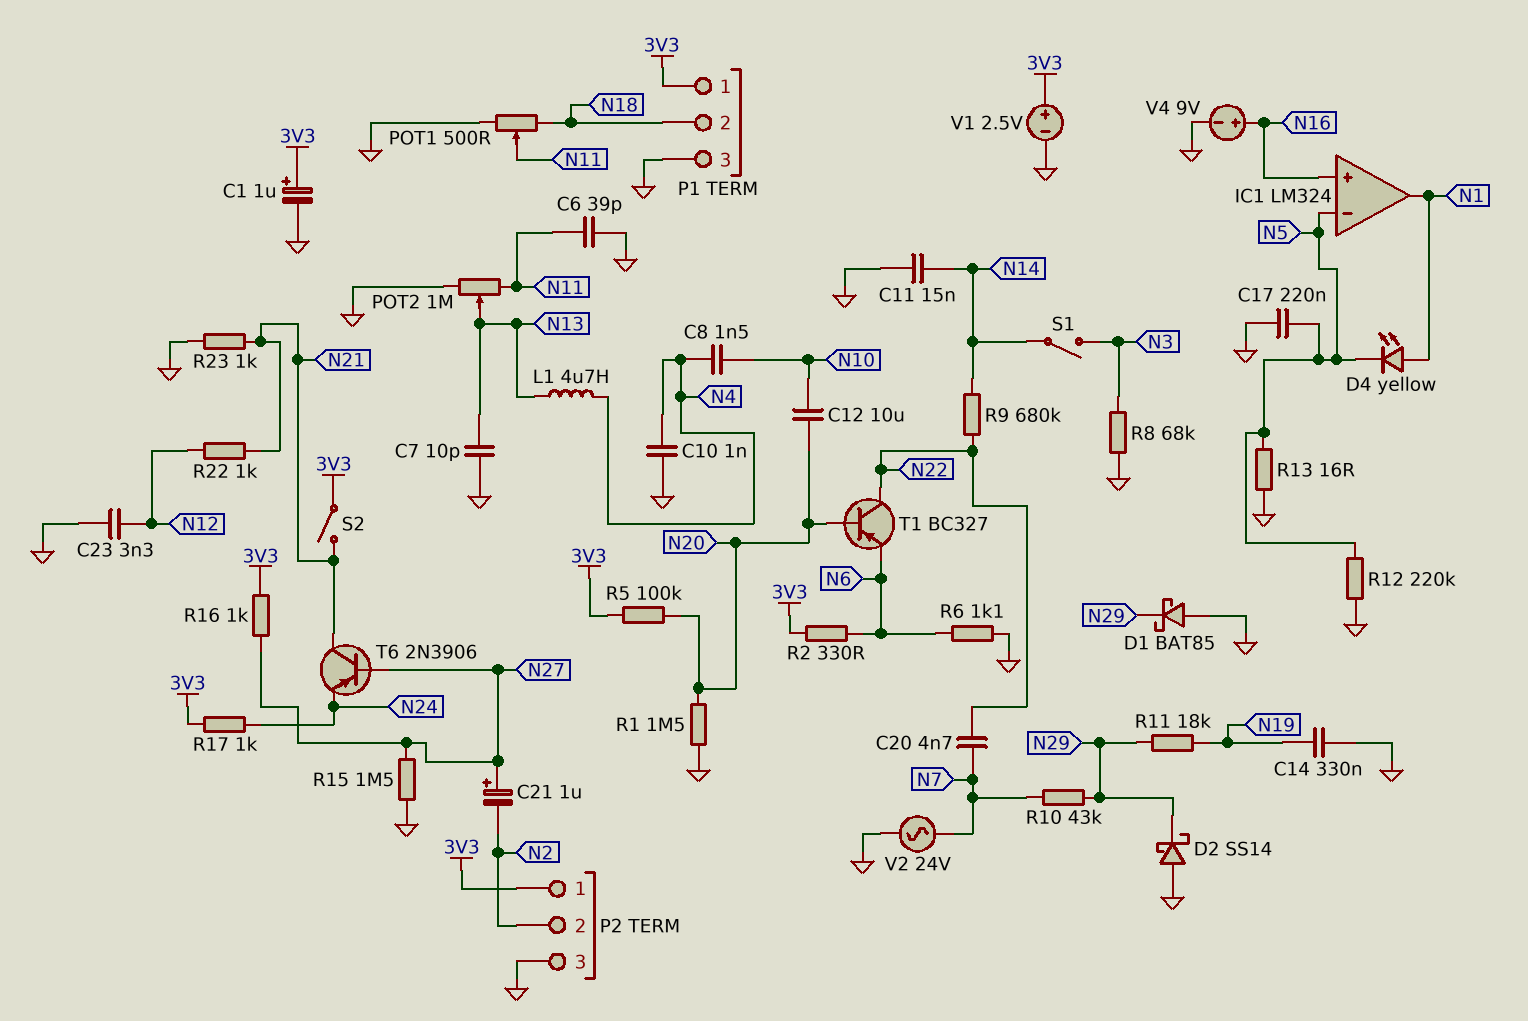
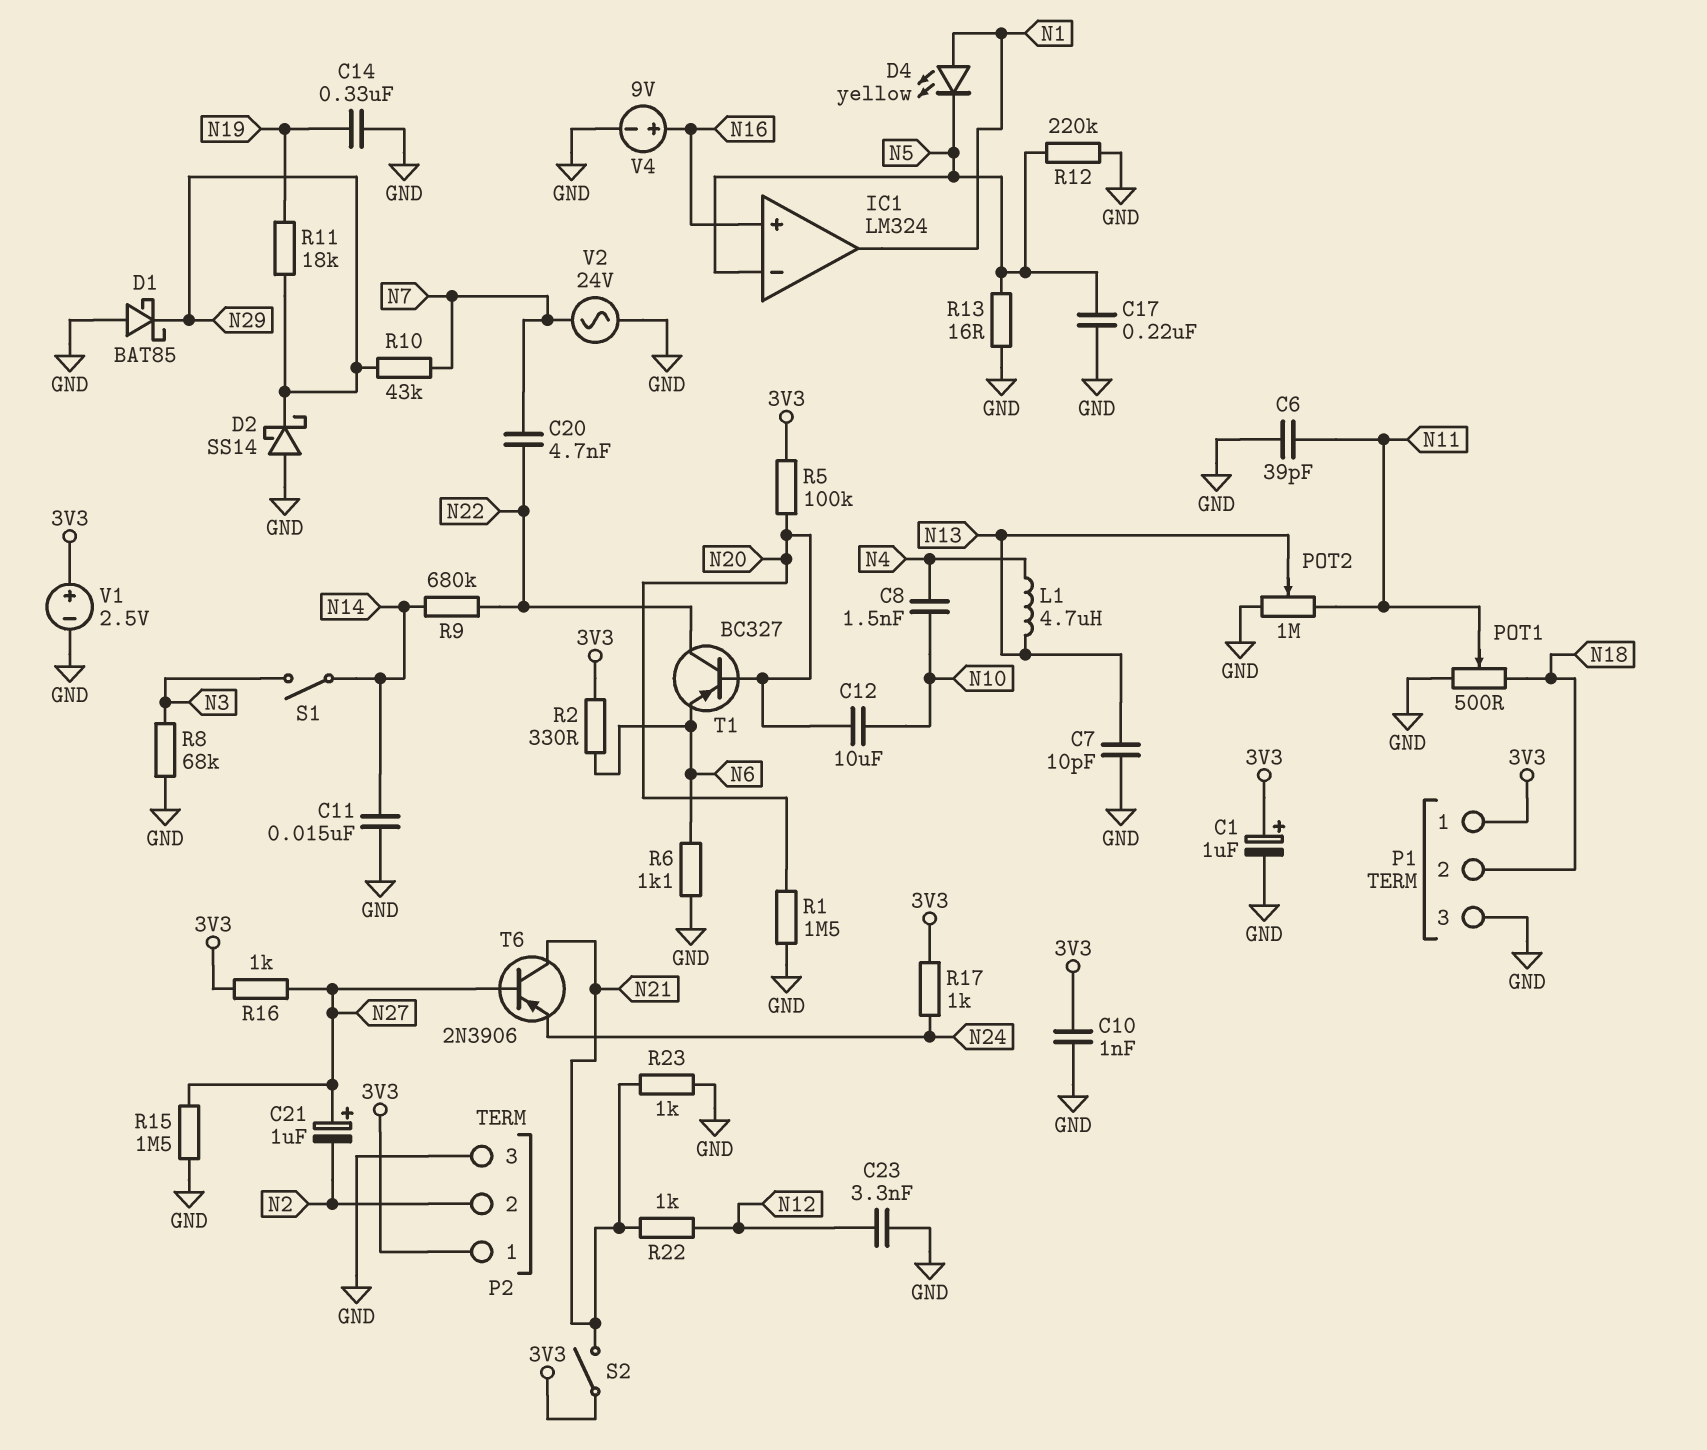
C10: 1nF (GND, N4) -> 1nF (3V3, GND)

